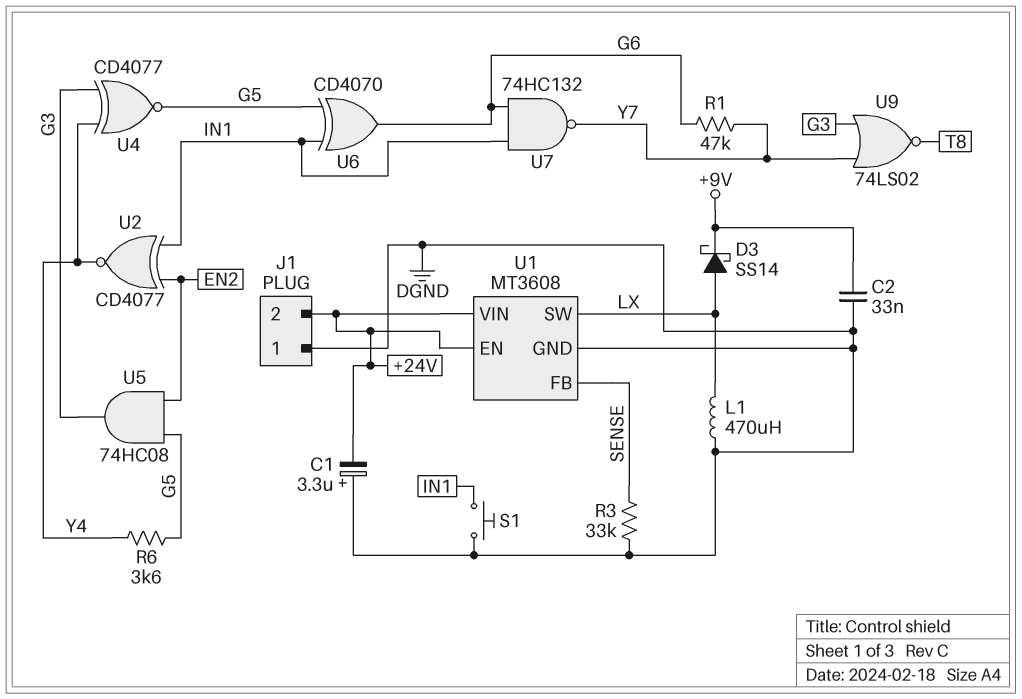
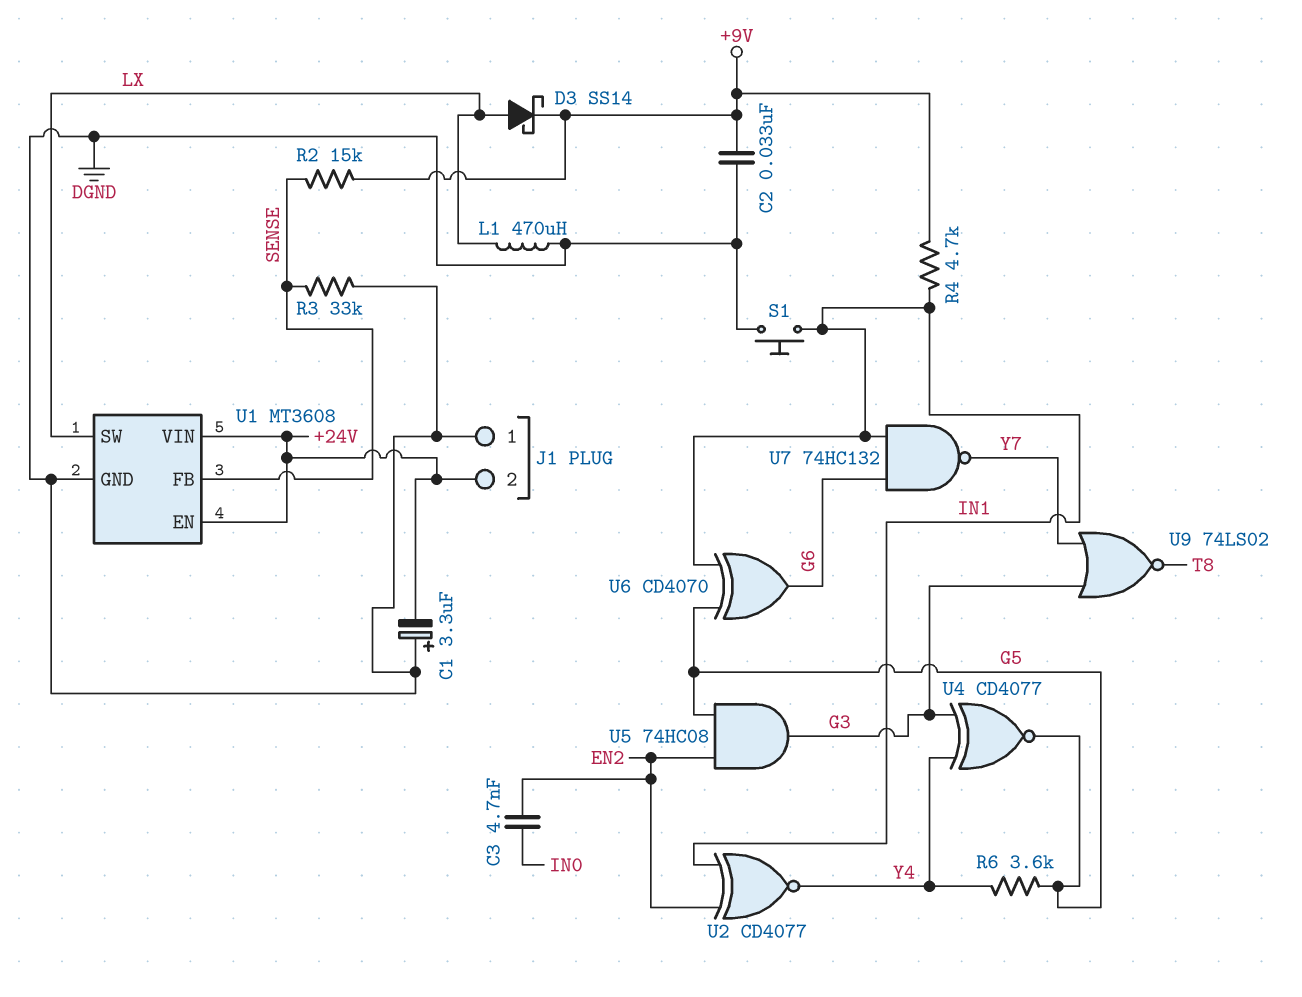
C3: none -> 4.7nF (EN2, IN0)
R1: 47k (G6, Y7) -> none
R2: none -> 15k (+9V, SENSE)
R4: none -> 4.7k (+9V, IN1)

